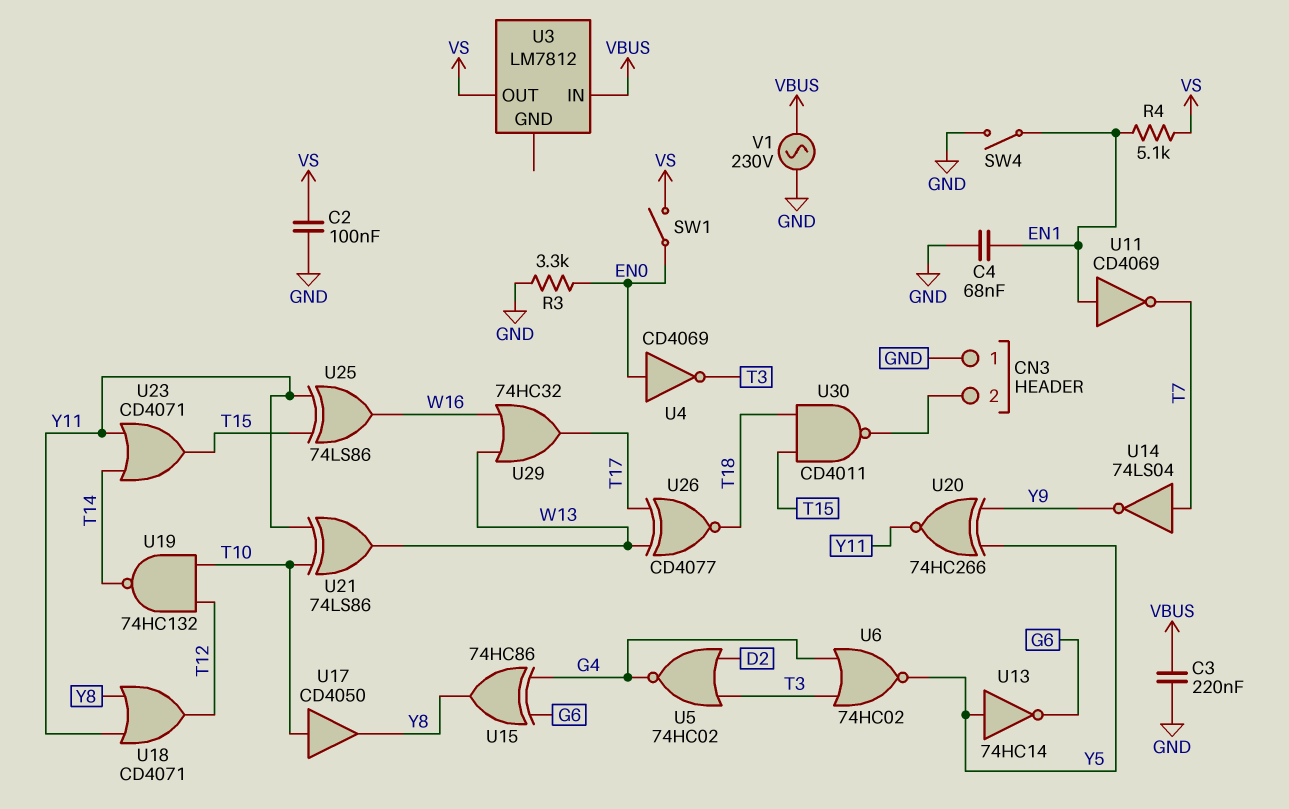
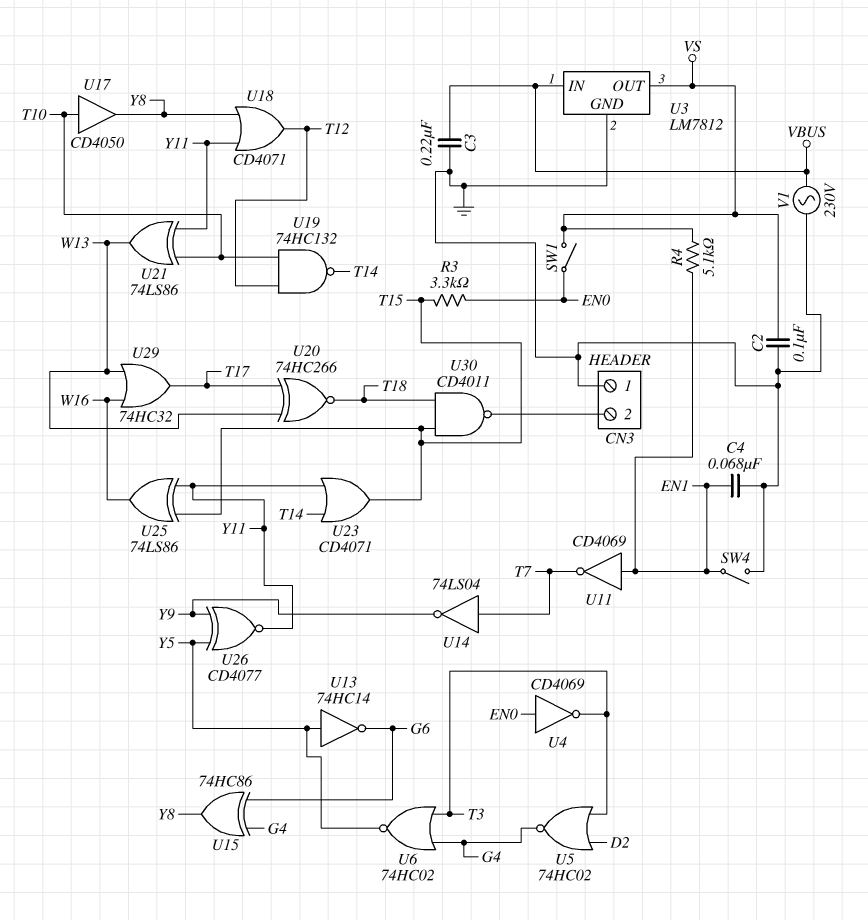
R3: 3.3k (EN0, GND) -> 3.3k (EN0, T15)
U3 pin GND: none -> GND
U20: XNOR 74HC266 (in Y5, in Y9, out Y11) -> XNOR 74HC266 (in T17, in W13, out T18)
U26: XNOR CD4077 (in T17, in W13, out T18) -> XNOR CD4077 (in Y5, in Y9, out Y11)

